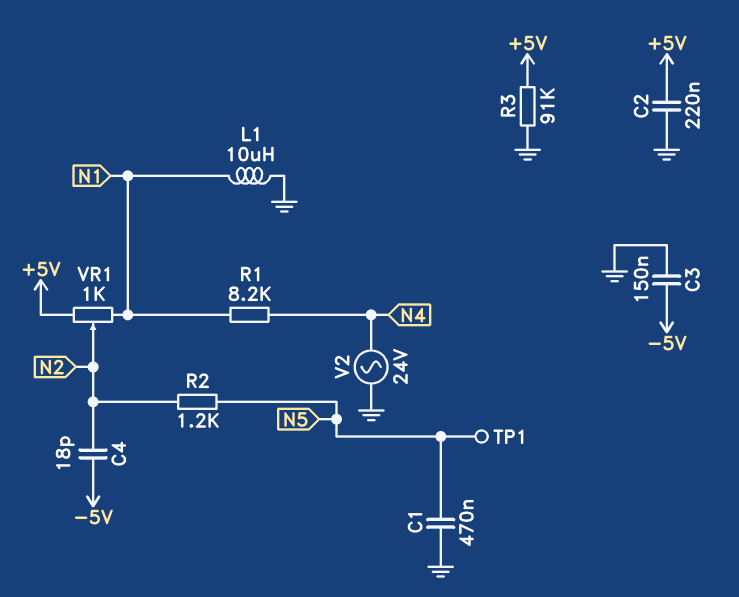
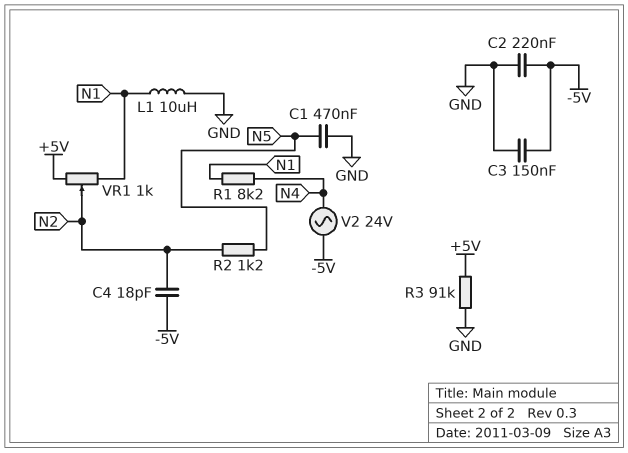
C2: 220nF (+5V, GND) -> 220nF (-5V, GND)
TP1: test point (N5) -> none
V2: AC 24V (GND, N4) -> AC 24V (-5V, N4)

